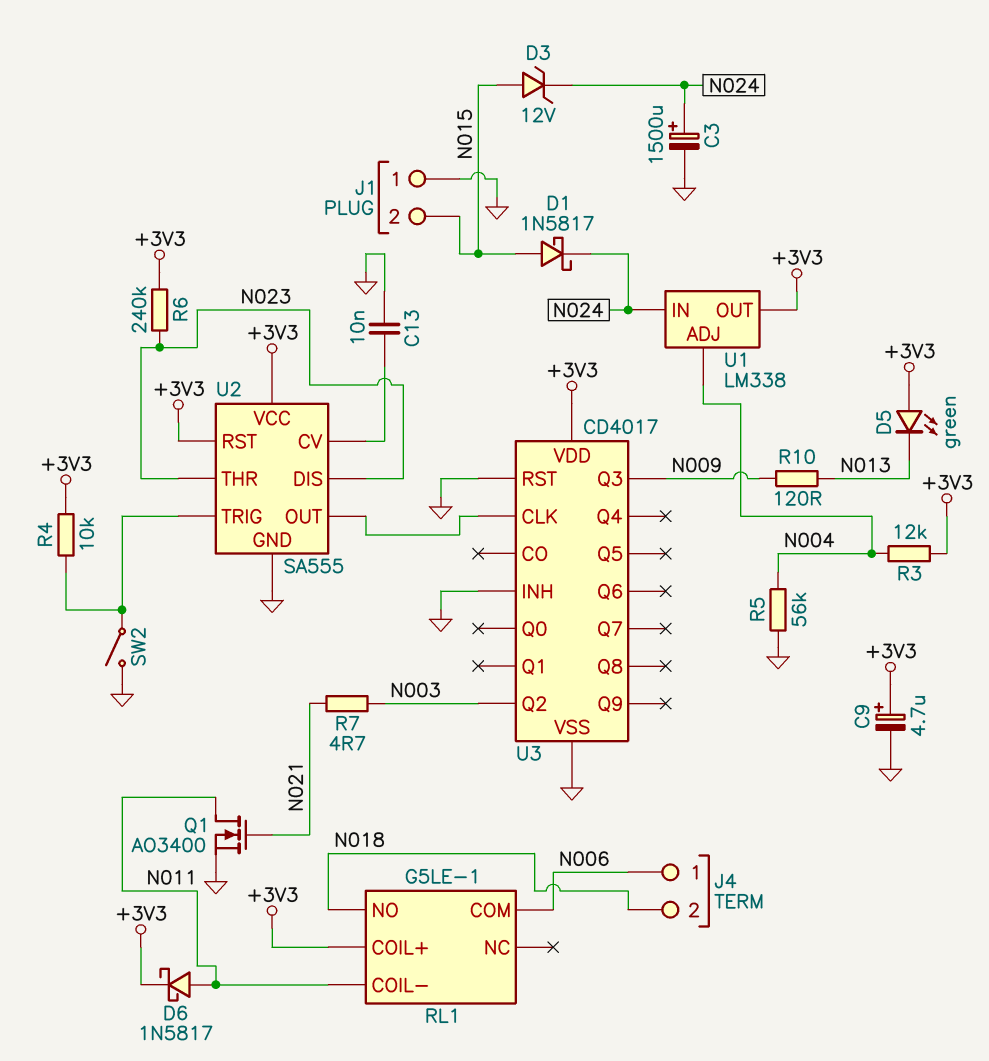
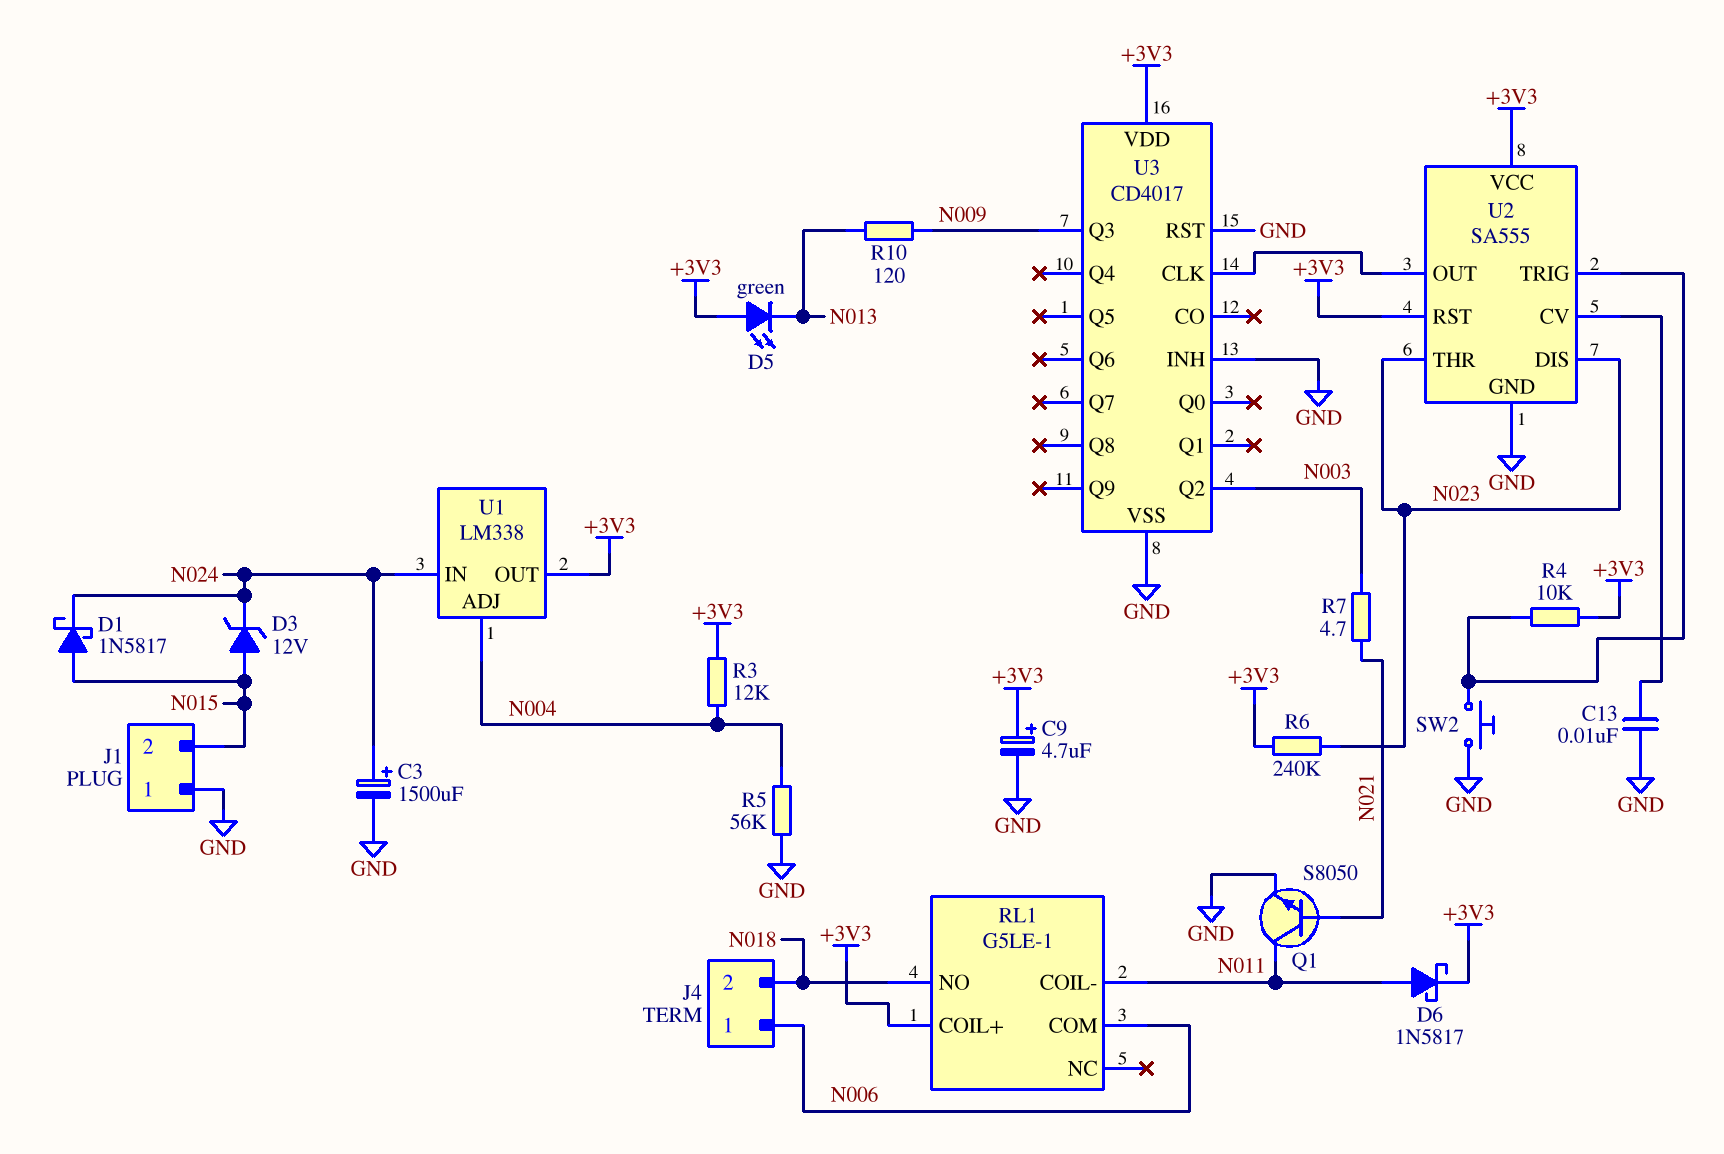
Q1: NMOS AO3400 (G N021, D N011, S GND) -> NPN S8050 (B N021, C N011, E GND)
SW2: switch (GND, U2/TRIG) -> button (GND, U2/TRIG)

